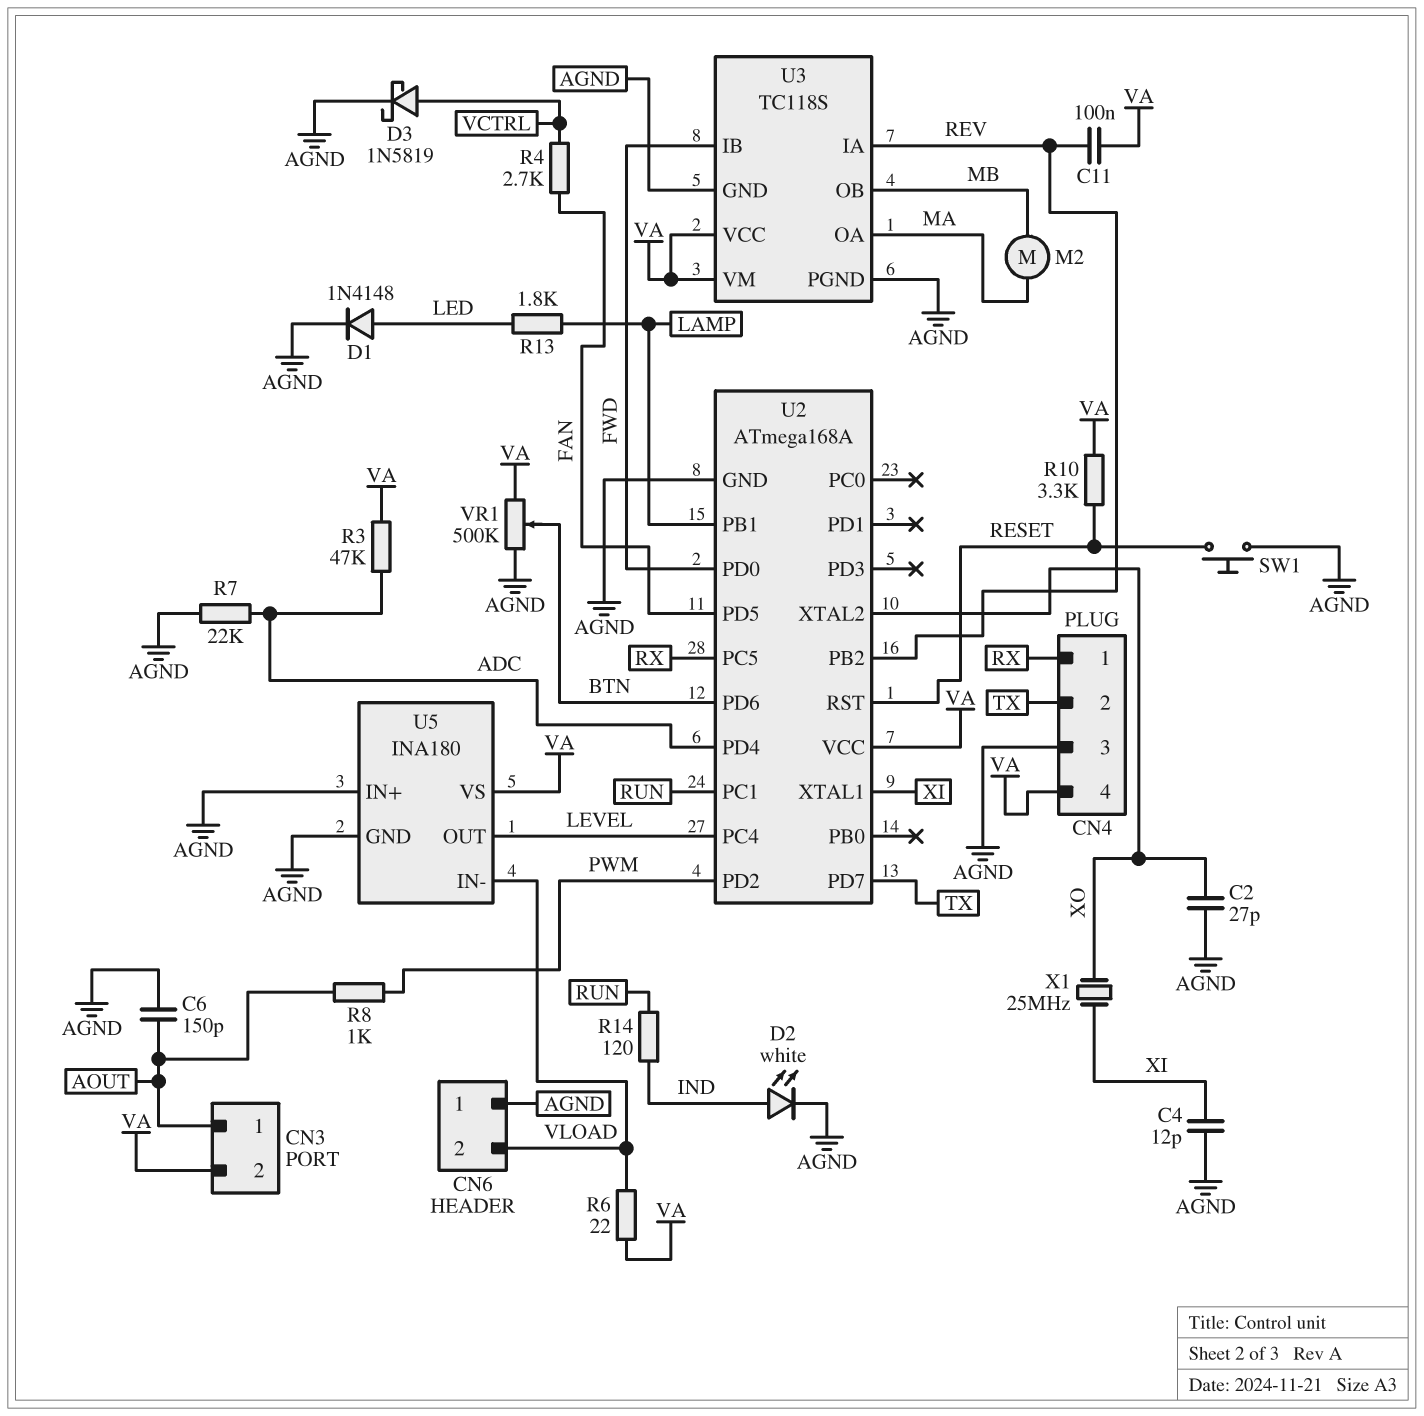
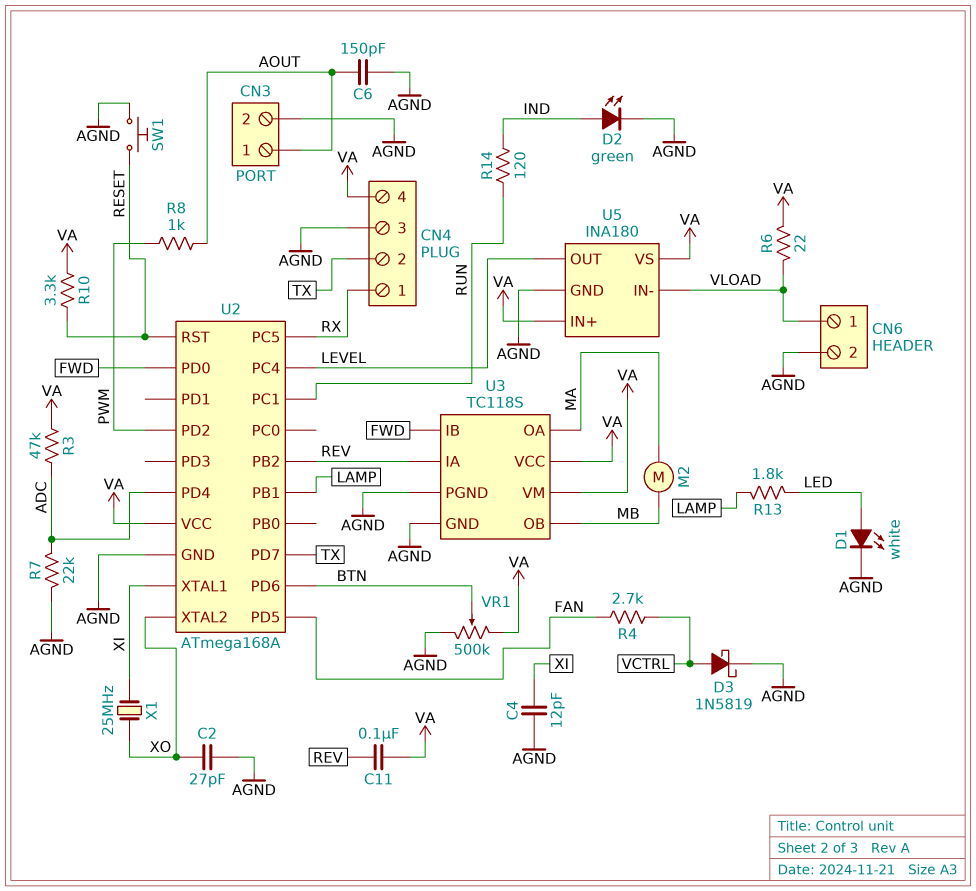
CN3 pin 2: VA -> AGND
CN6 pin 1: AGND -> VLOAD
CN6 pin 2: VLOAD -> AGND
D1: diode 1N4148 (A LED, K AGND) -> LED white (A LED, K AGND)
D2: LED white (A IND, K AGND) -> LED green (A IND, K AGND)
U5 pin IN+: AGND -> VA

